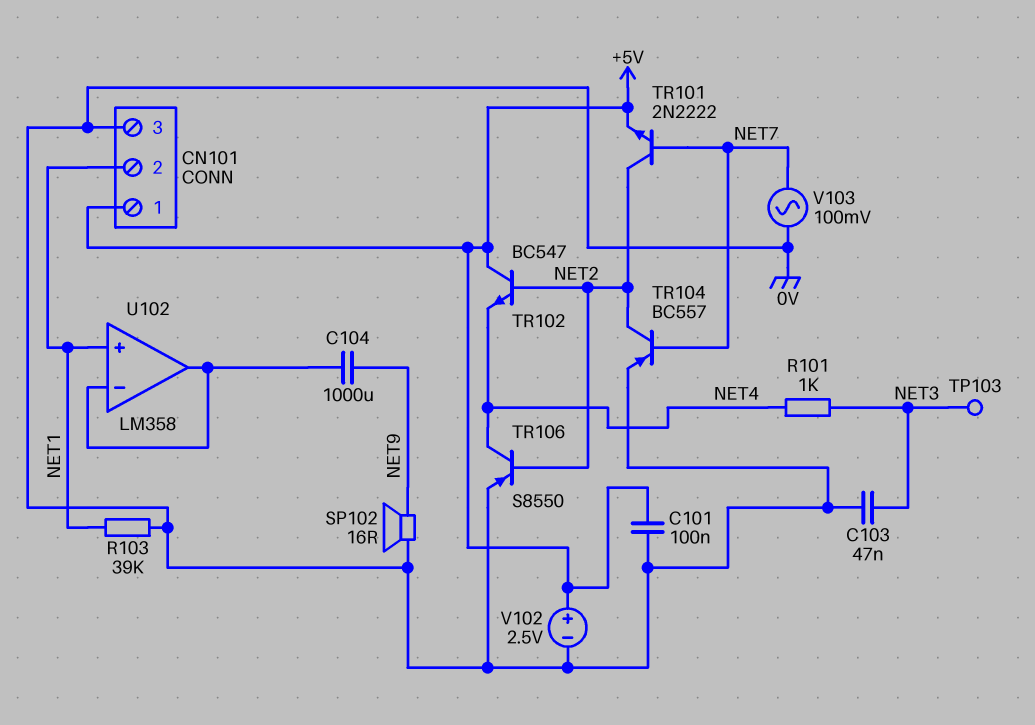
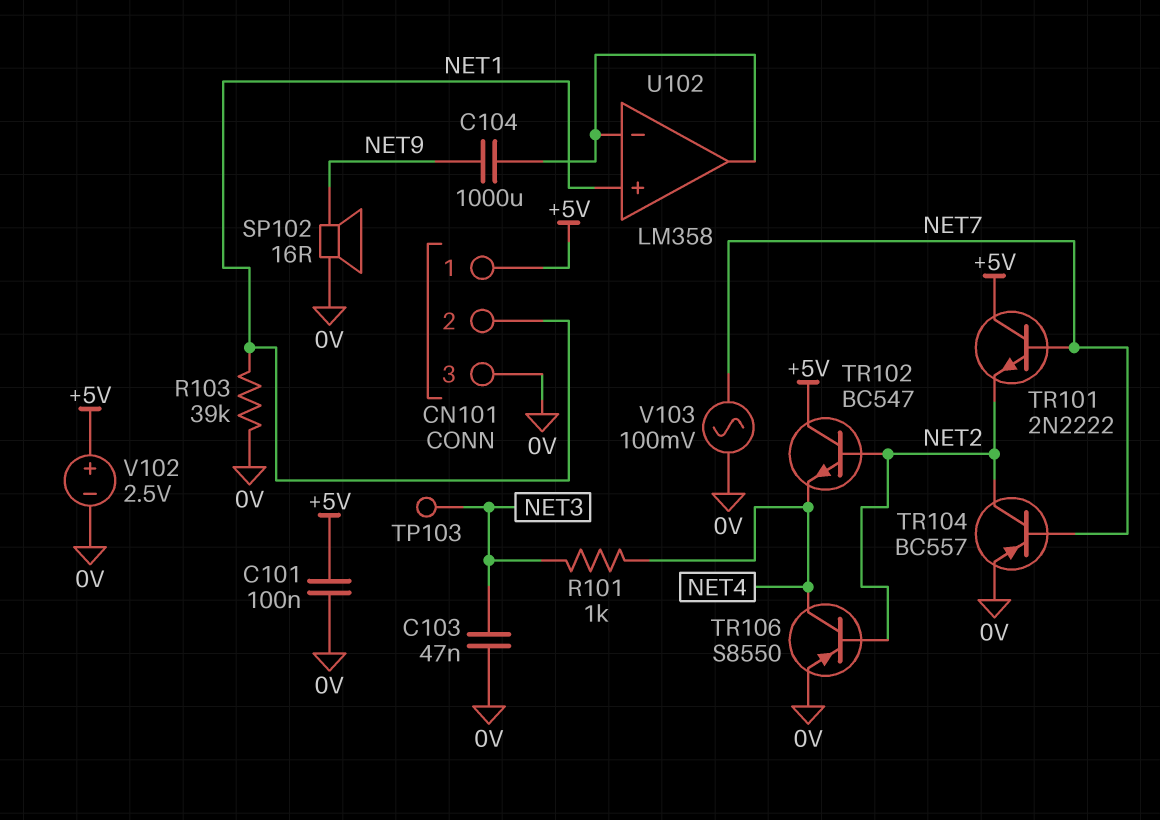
TR101: NPN 2N2222 (B NET7, C NET2, E +5V) -> NPN 2N2222 (B NET7, C +5V, E NET2)

